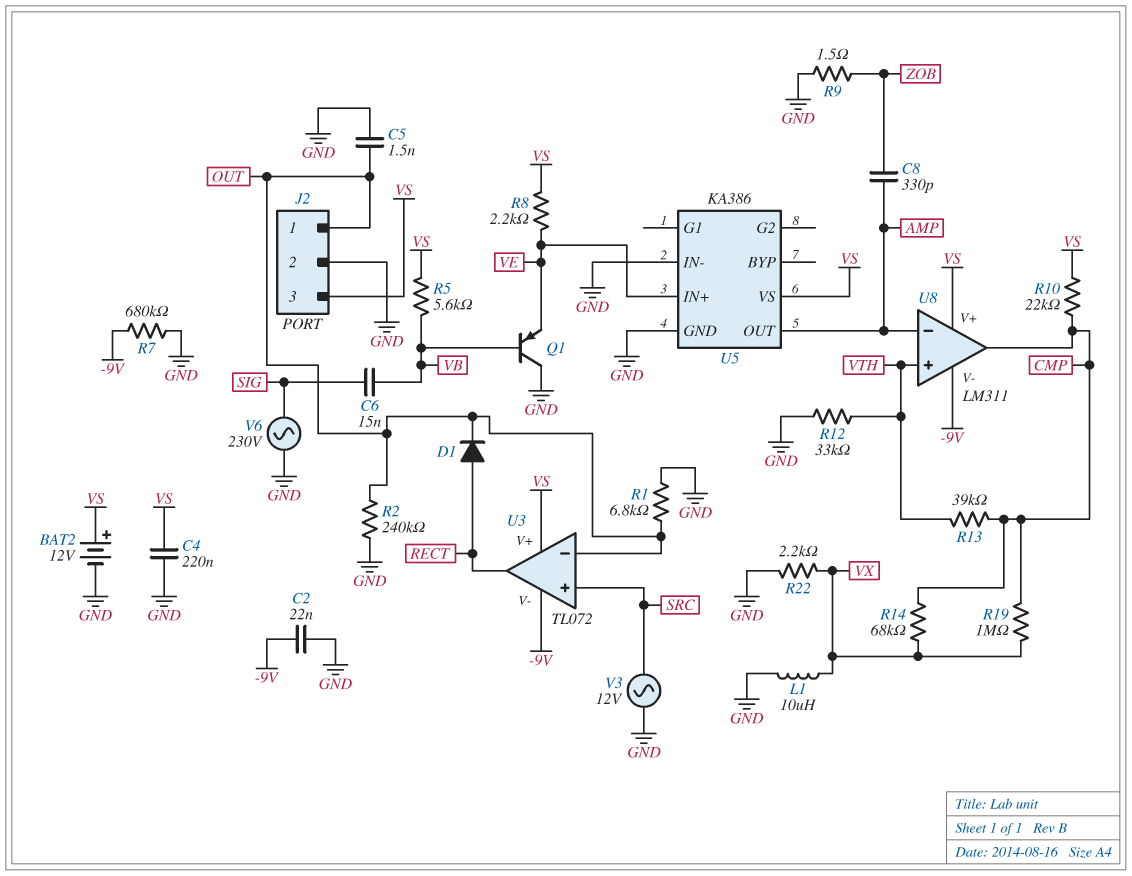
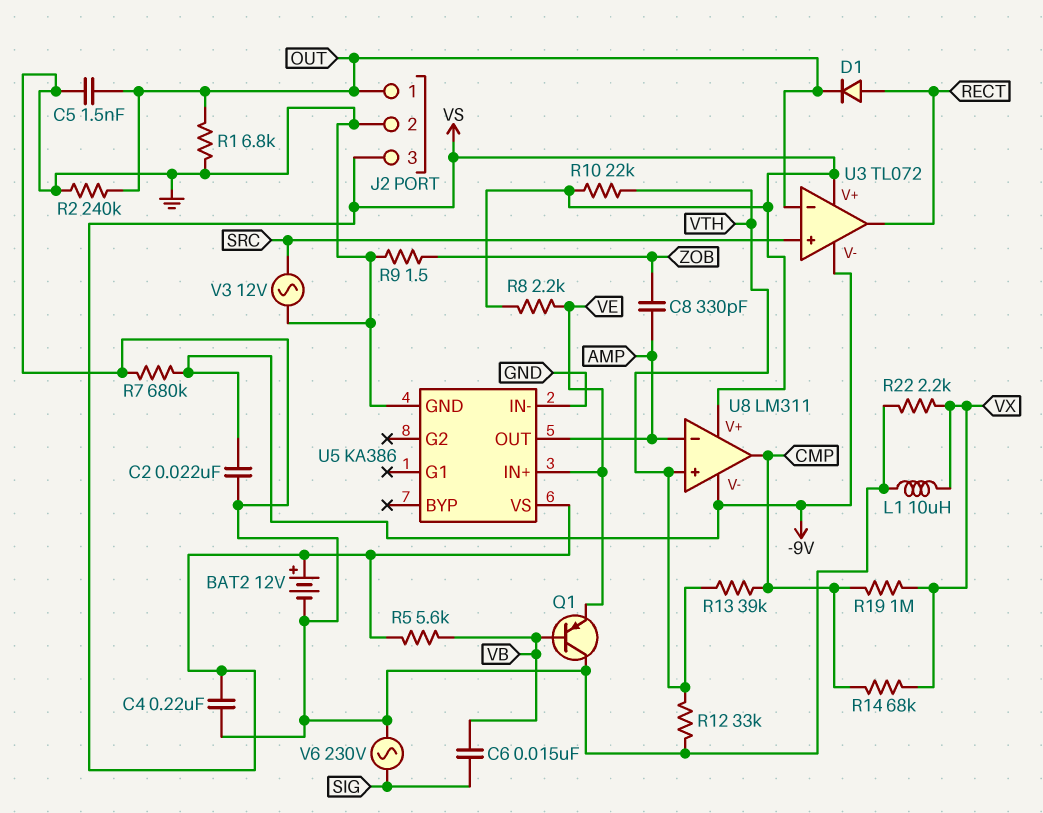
R10: 22k (CMP, VS) -> 22k (VS, VTH)

